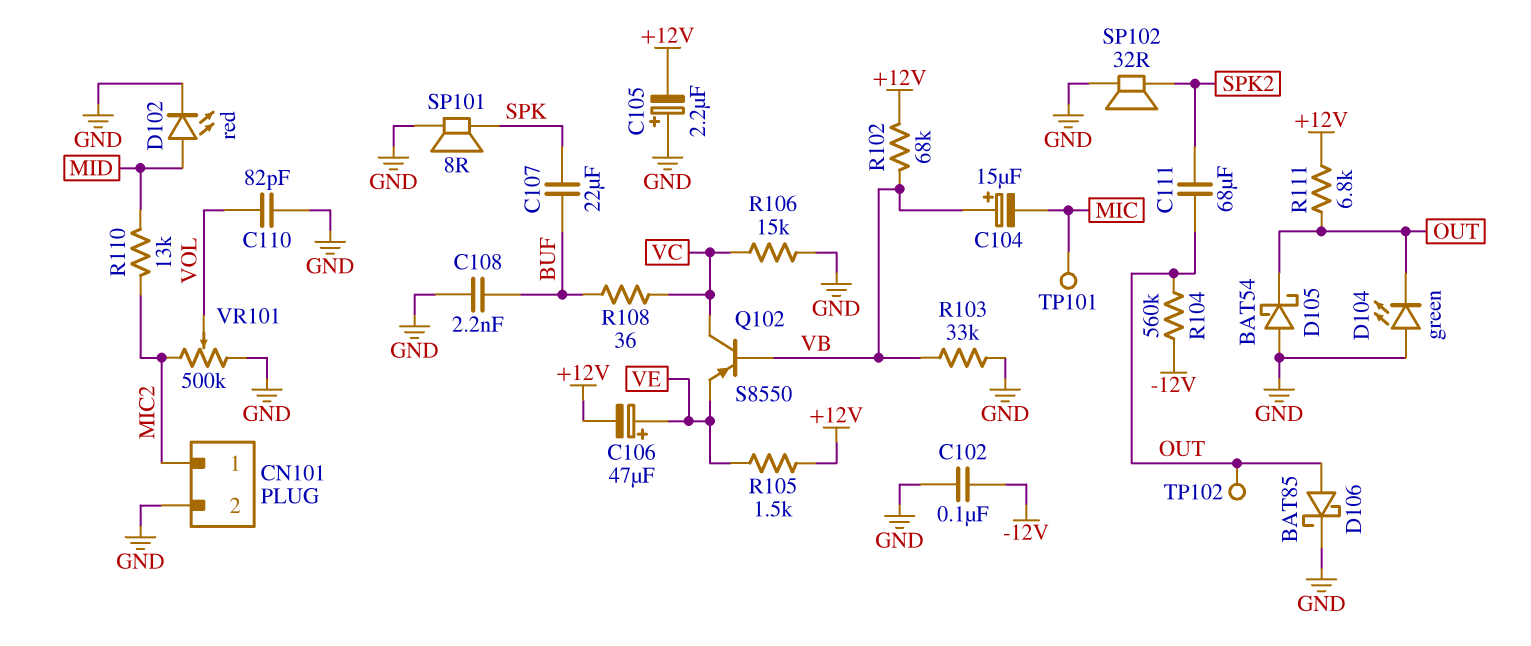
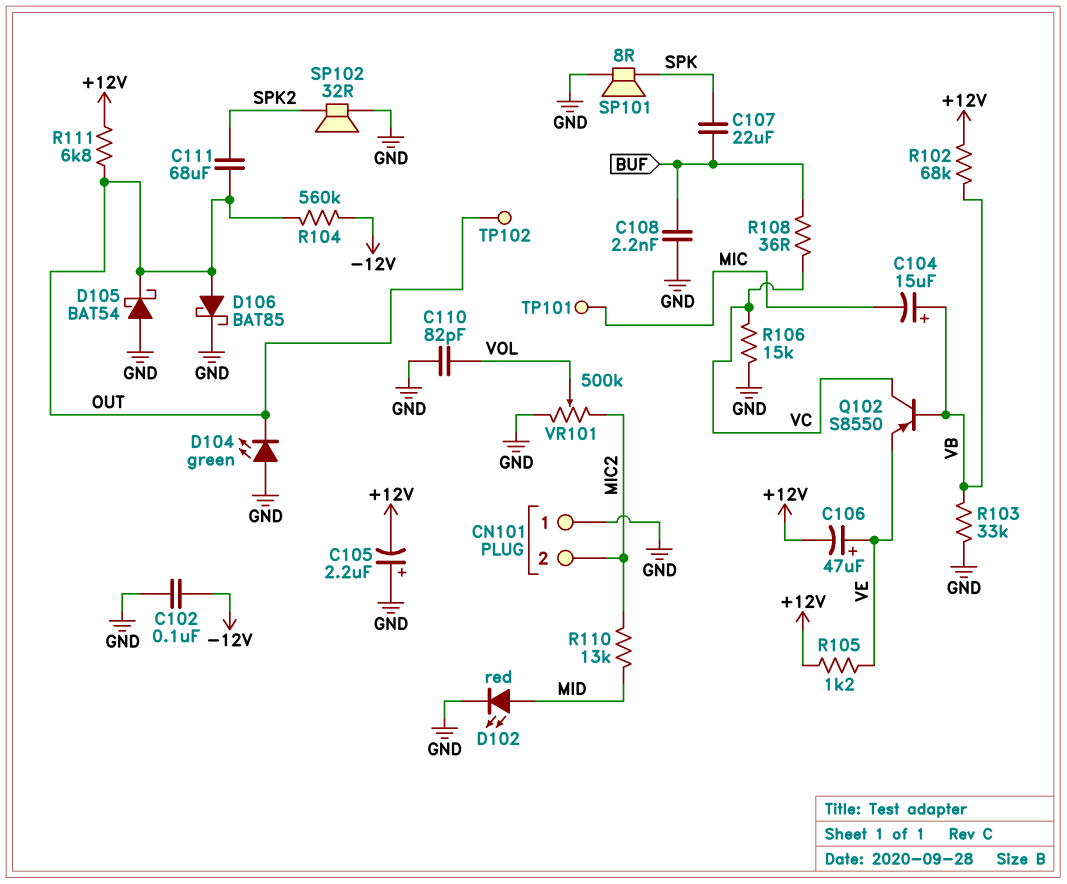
CN101 pin 1: MIC2 -> GND
CN101 pin 2: GND -> MIC2
R105: 1.5k (+12V, VE) -> 1.2k (+12V, VE)

